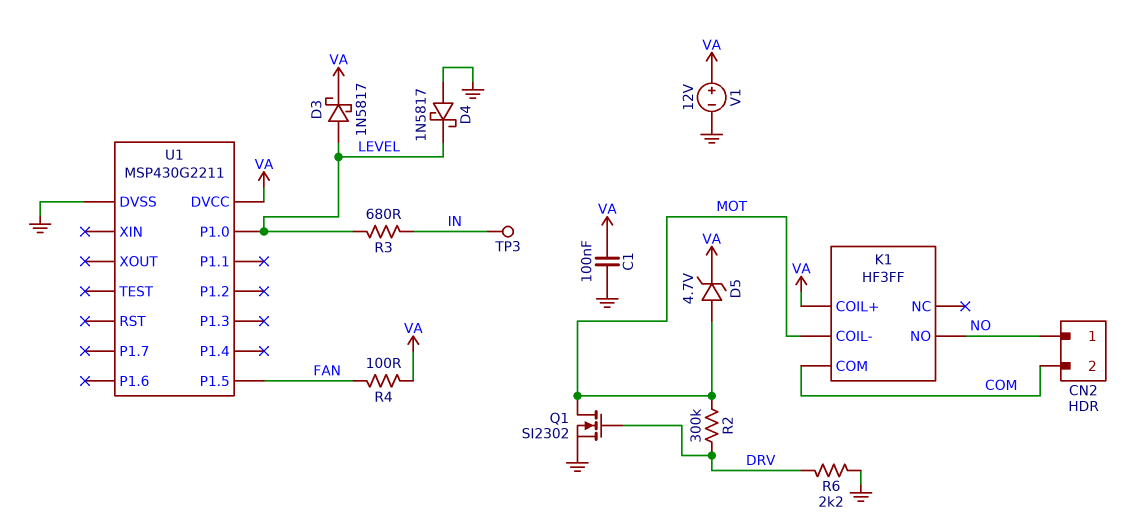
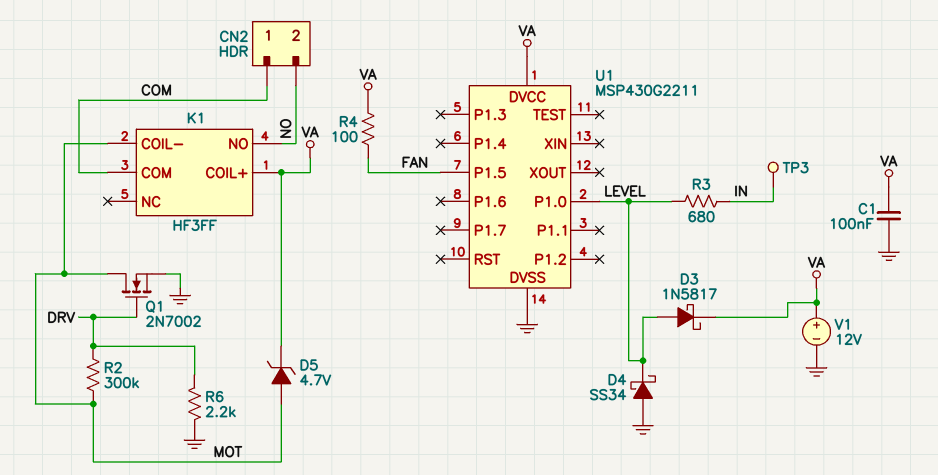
CN2 pin 1: NO -> COM
CN2 pin 2: COM -> NO
D4: schottky 1N5817 (A GND, K LEVEL) -> schottky SS34 (A GND, K LEVEL)
Q1: NMOS SI2302 (G DRV, D MOT, S GND) -> NMOS 2N7002 (G DRV, D MOT, S GND)

